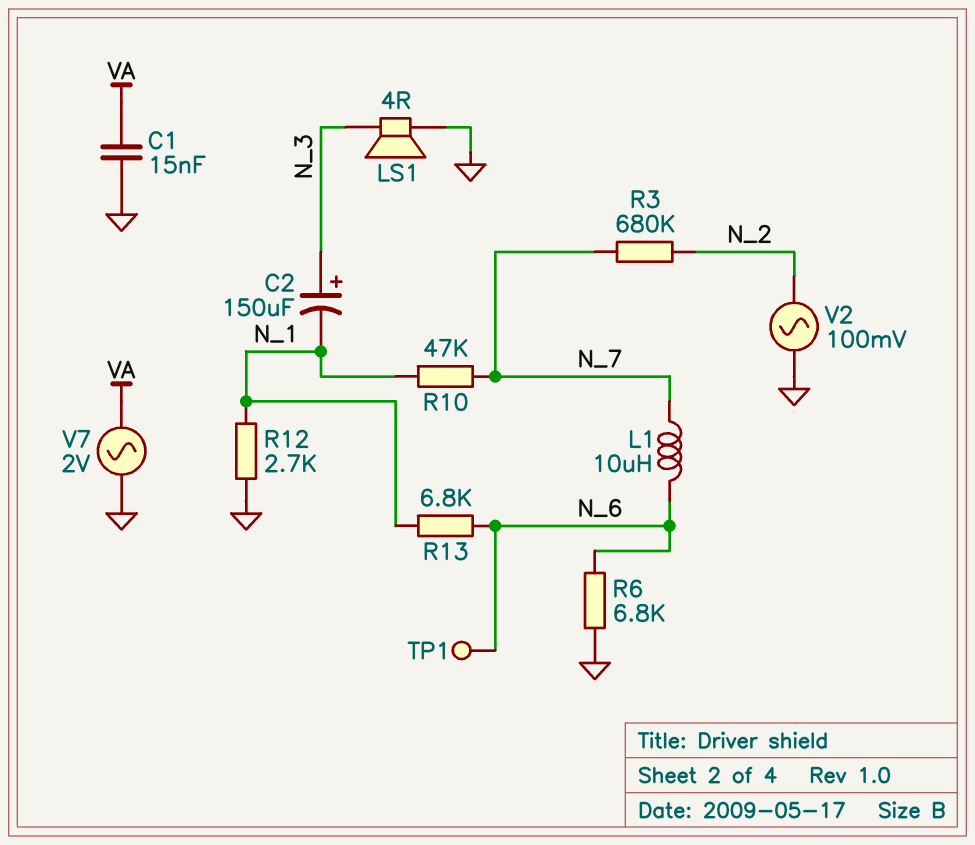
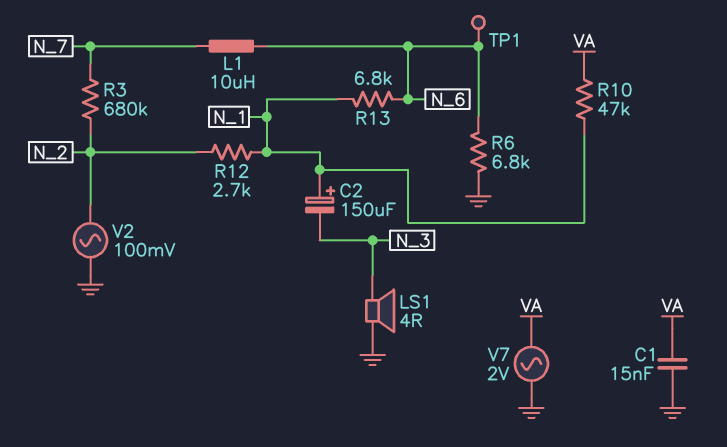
C2: 150uF (plus N_3, minus N_1) -> 150uF (plus N_1, minus N_3)
R10: 47k (N_1, N_7) -> 47k (N_1, VA)
R12: 2.7k (GND, N_1) -> 2.7k (N_1, N_2)

